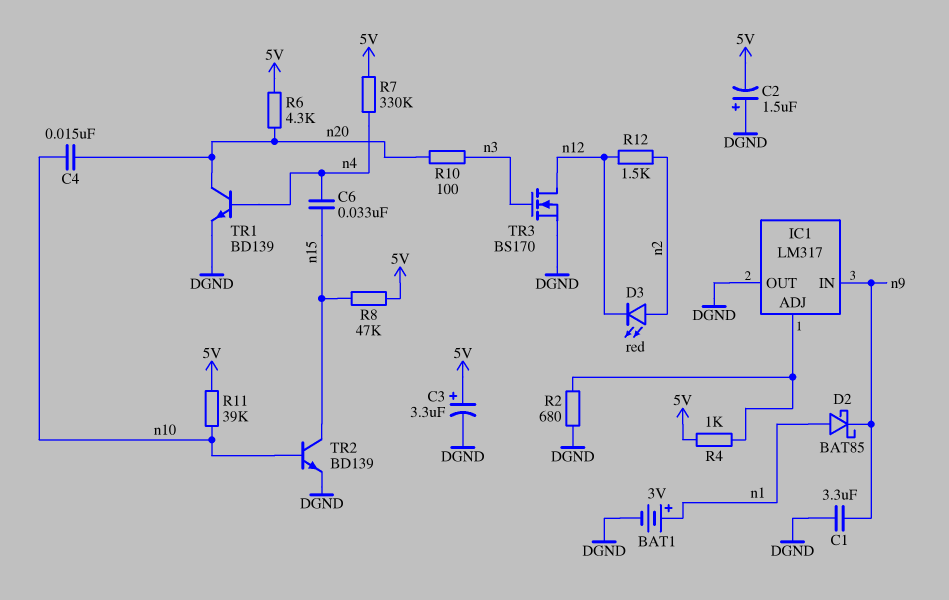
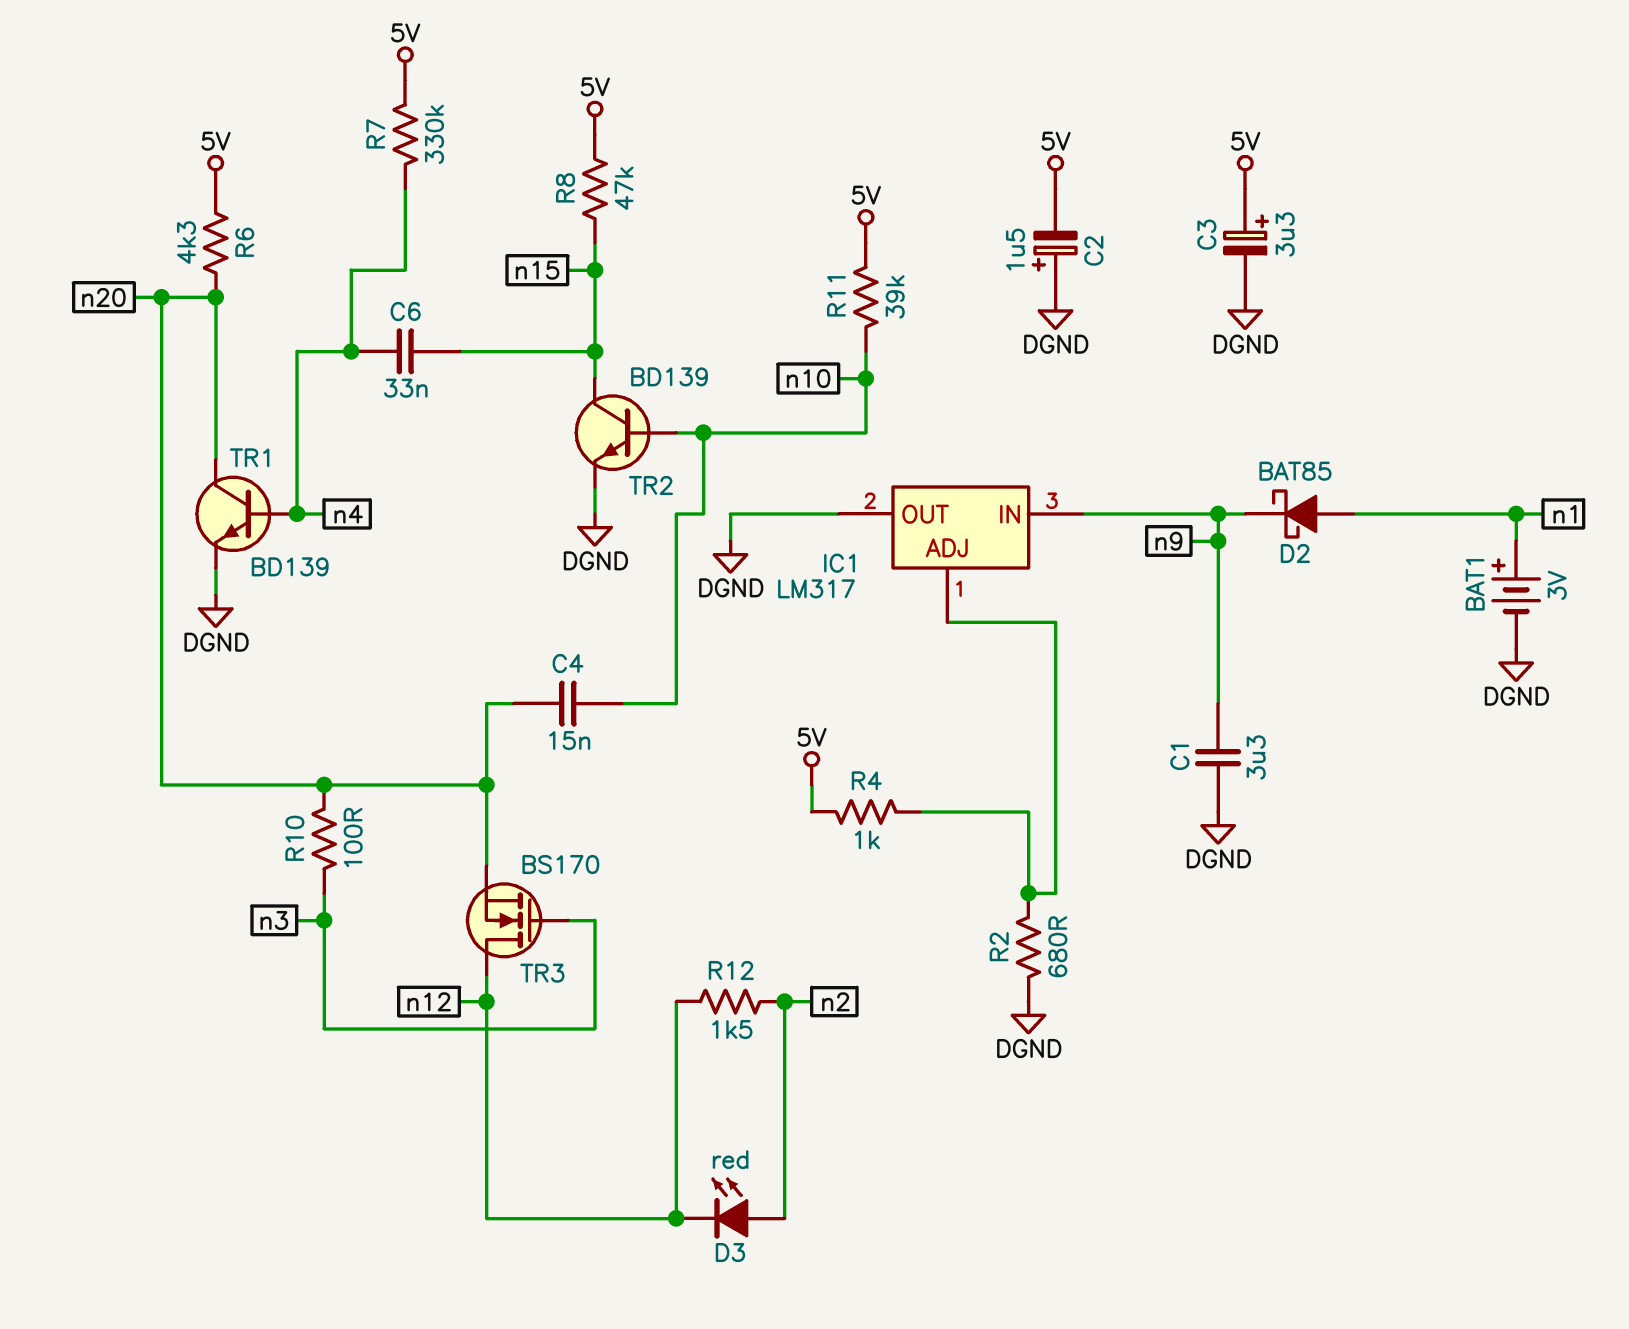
TR3: NMOS BS170 (G n3, D n12, S DGND) -> NMOS BS170 (G n3, D n12, S n20)

